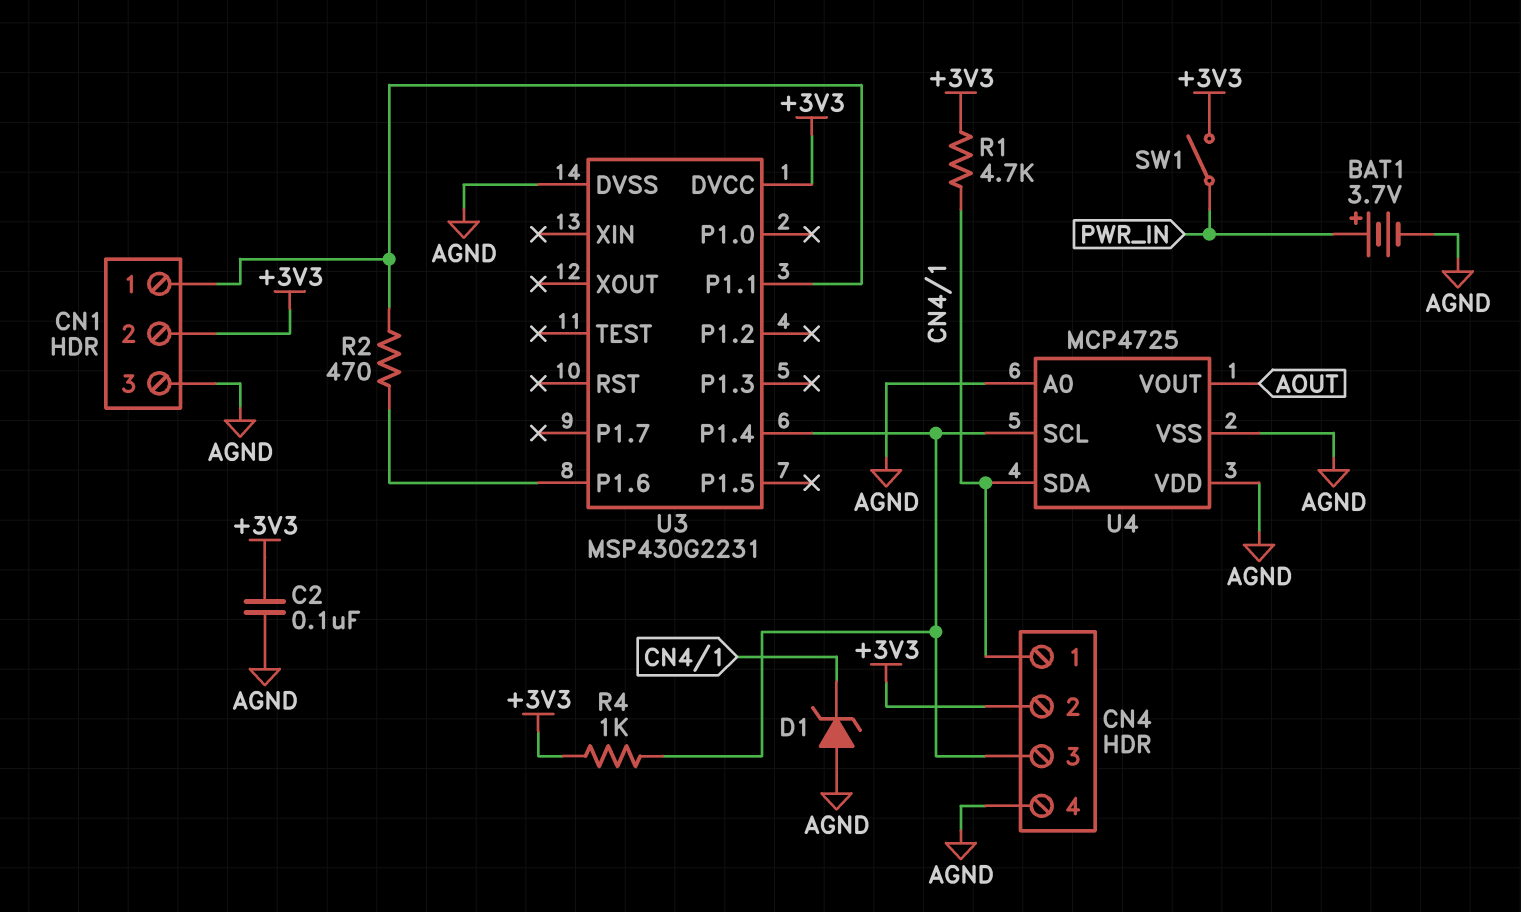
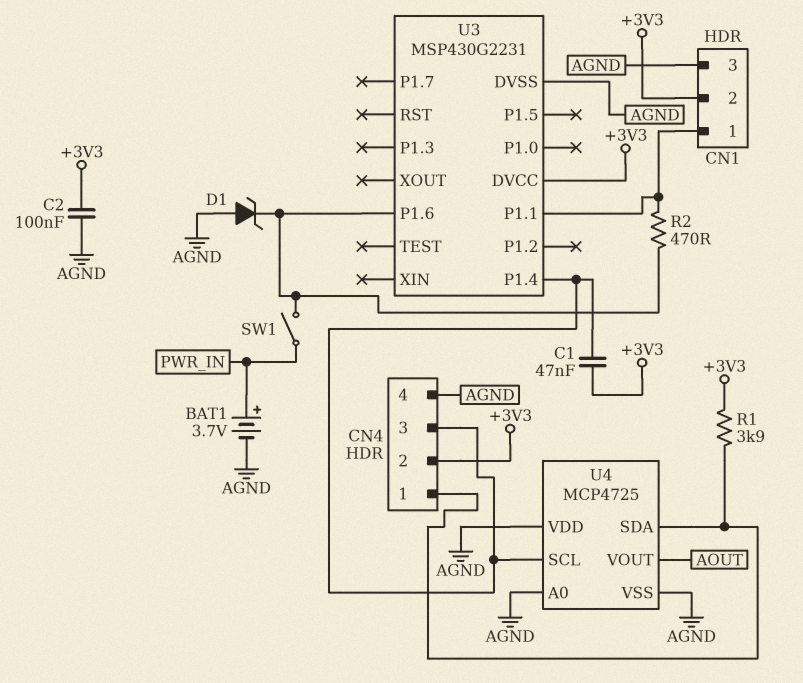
C1: none -> 47nF (+3V3, CN4/3)
D1: zener (A AGND, K CN4/1) -> zener (A AGND, K U3/P1.6)
R1: 4.7k (+3V3, CN4/1) -> 3.9k (+3V3, CN4/1)
R4: 1k (+3V3, CN4/3) -> none
SW1: switch (+3V3, PWR_IN) -> switch (PWR_IN, U3/P1.6)

